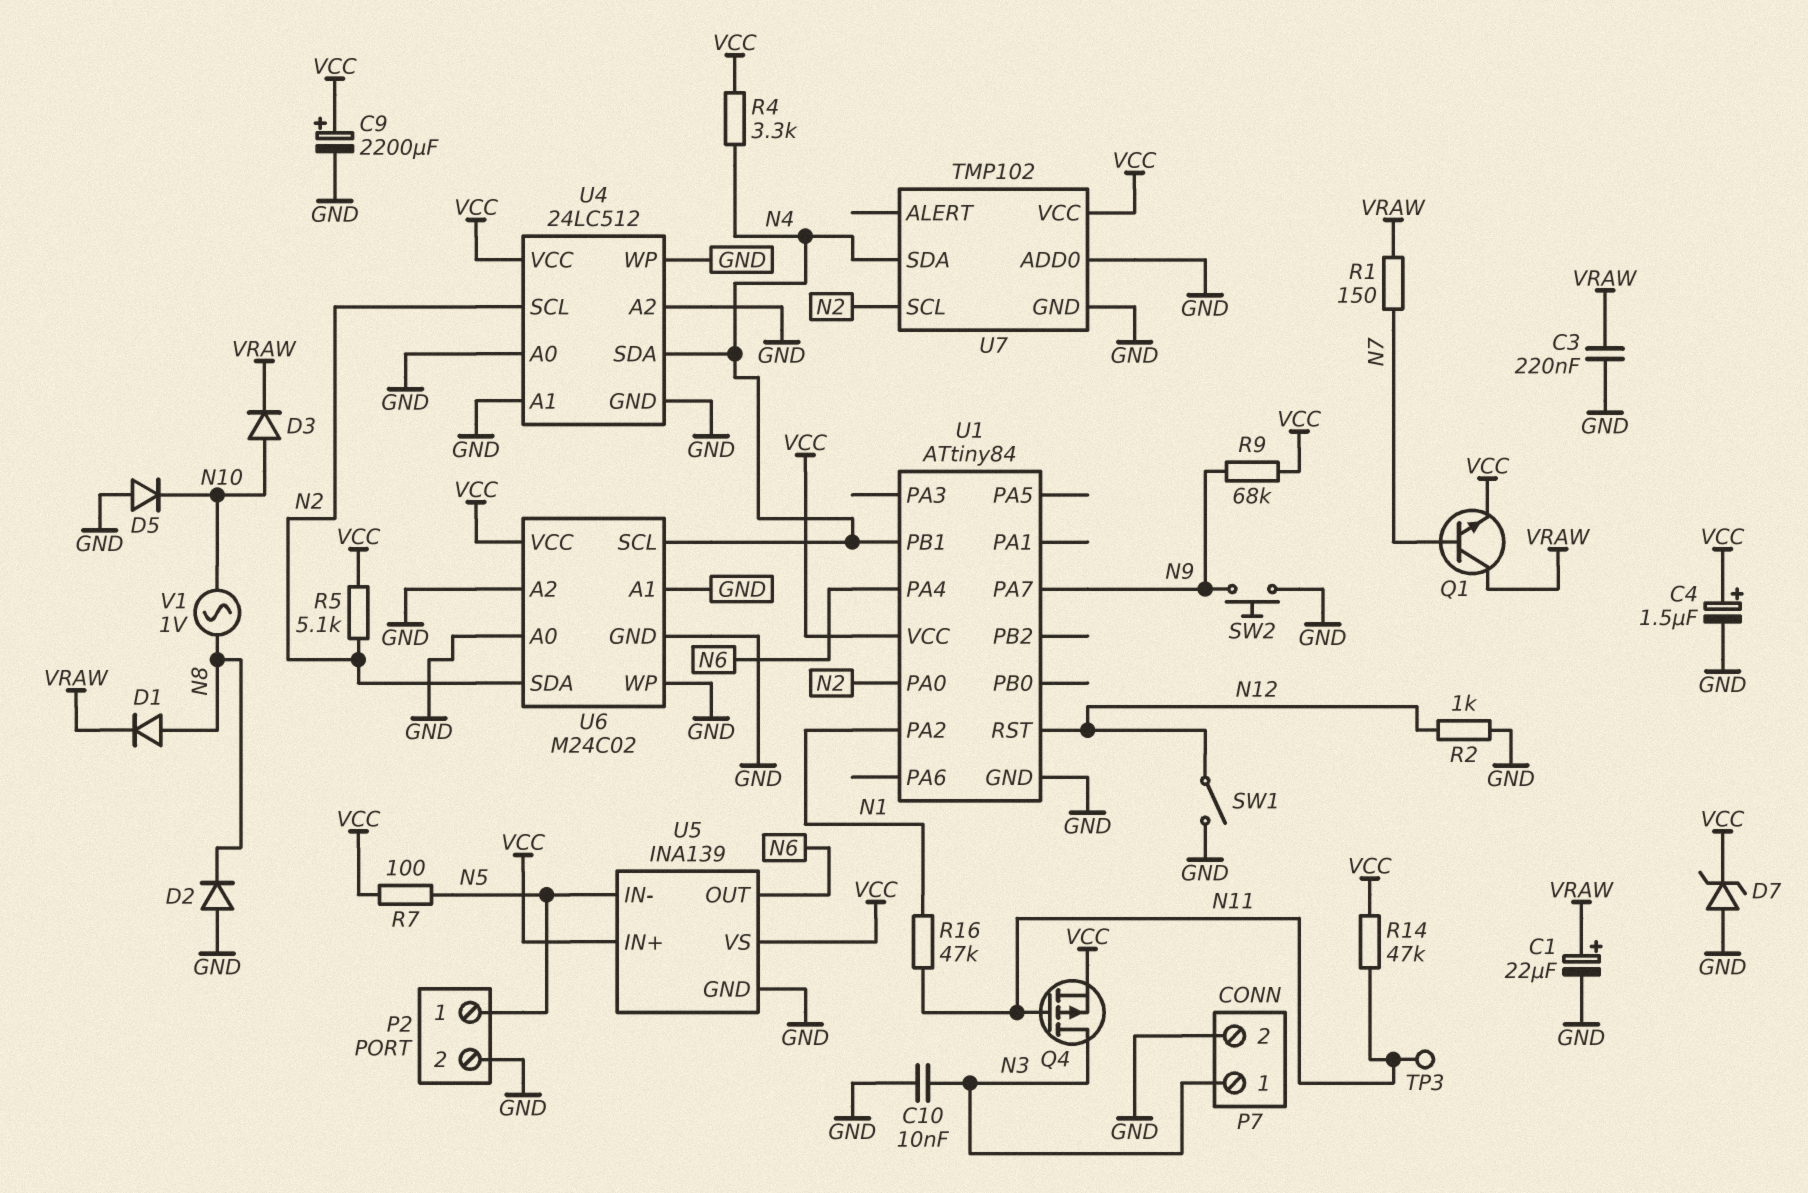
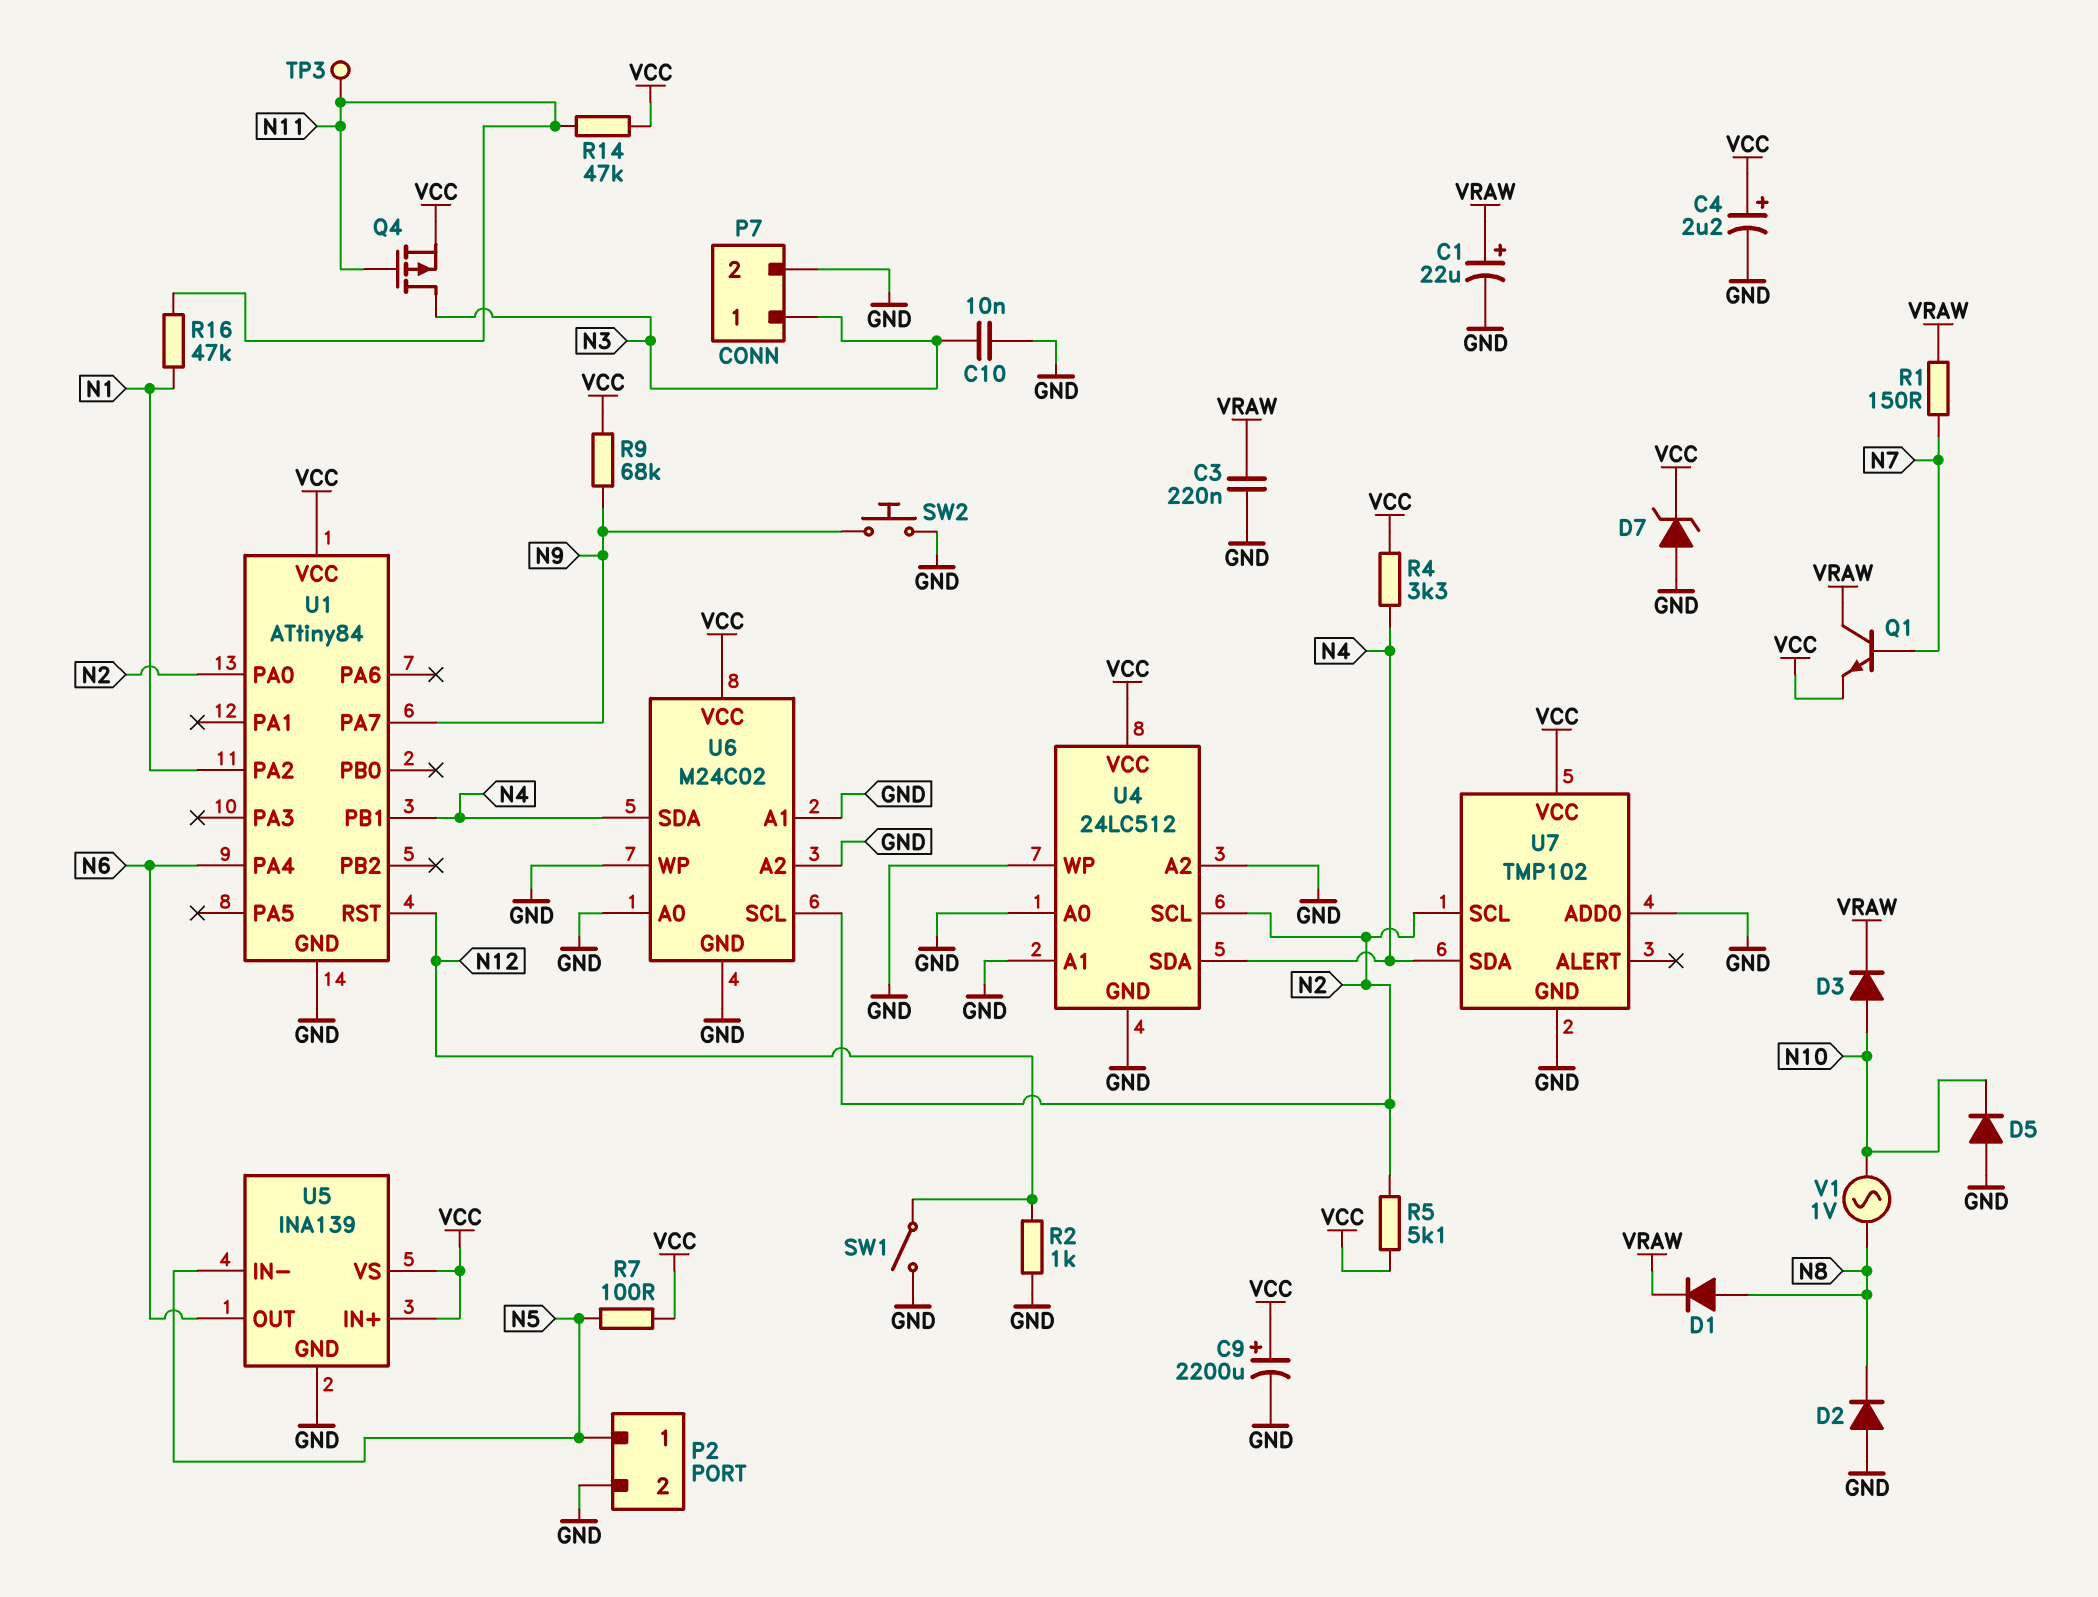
C4: 1.5uF (plus VCC, minus GND) -> 2.2uF (plus VCC, minus GND)
U6 pin SCL: N4 -> N2
U6 pin SDA: N2 -> N4

